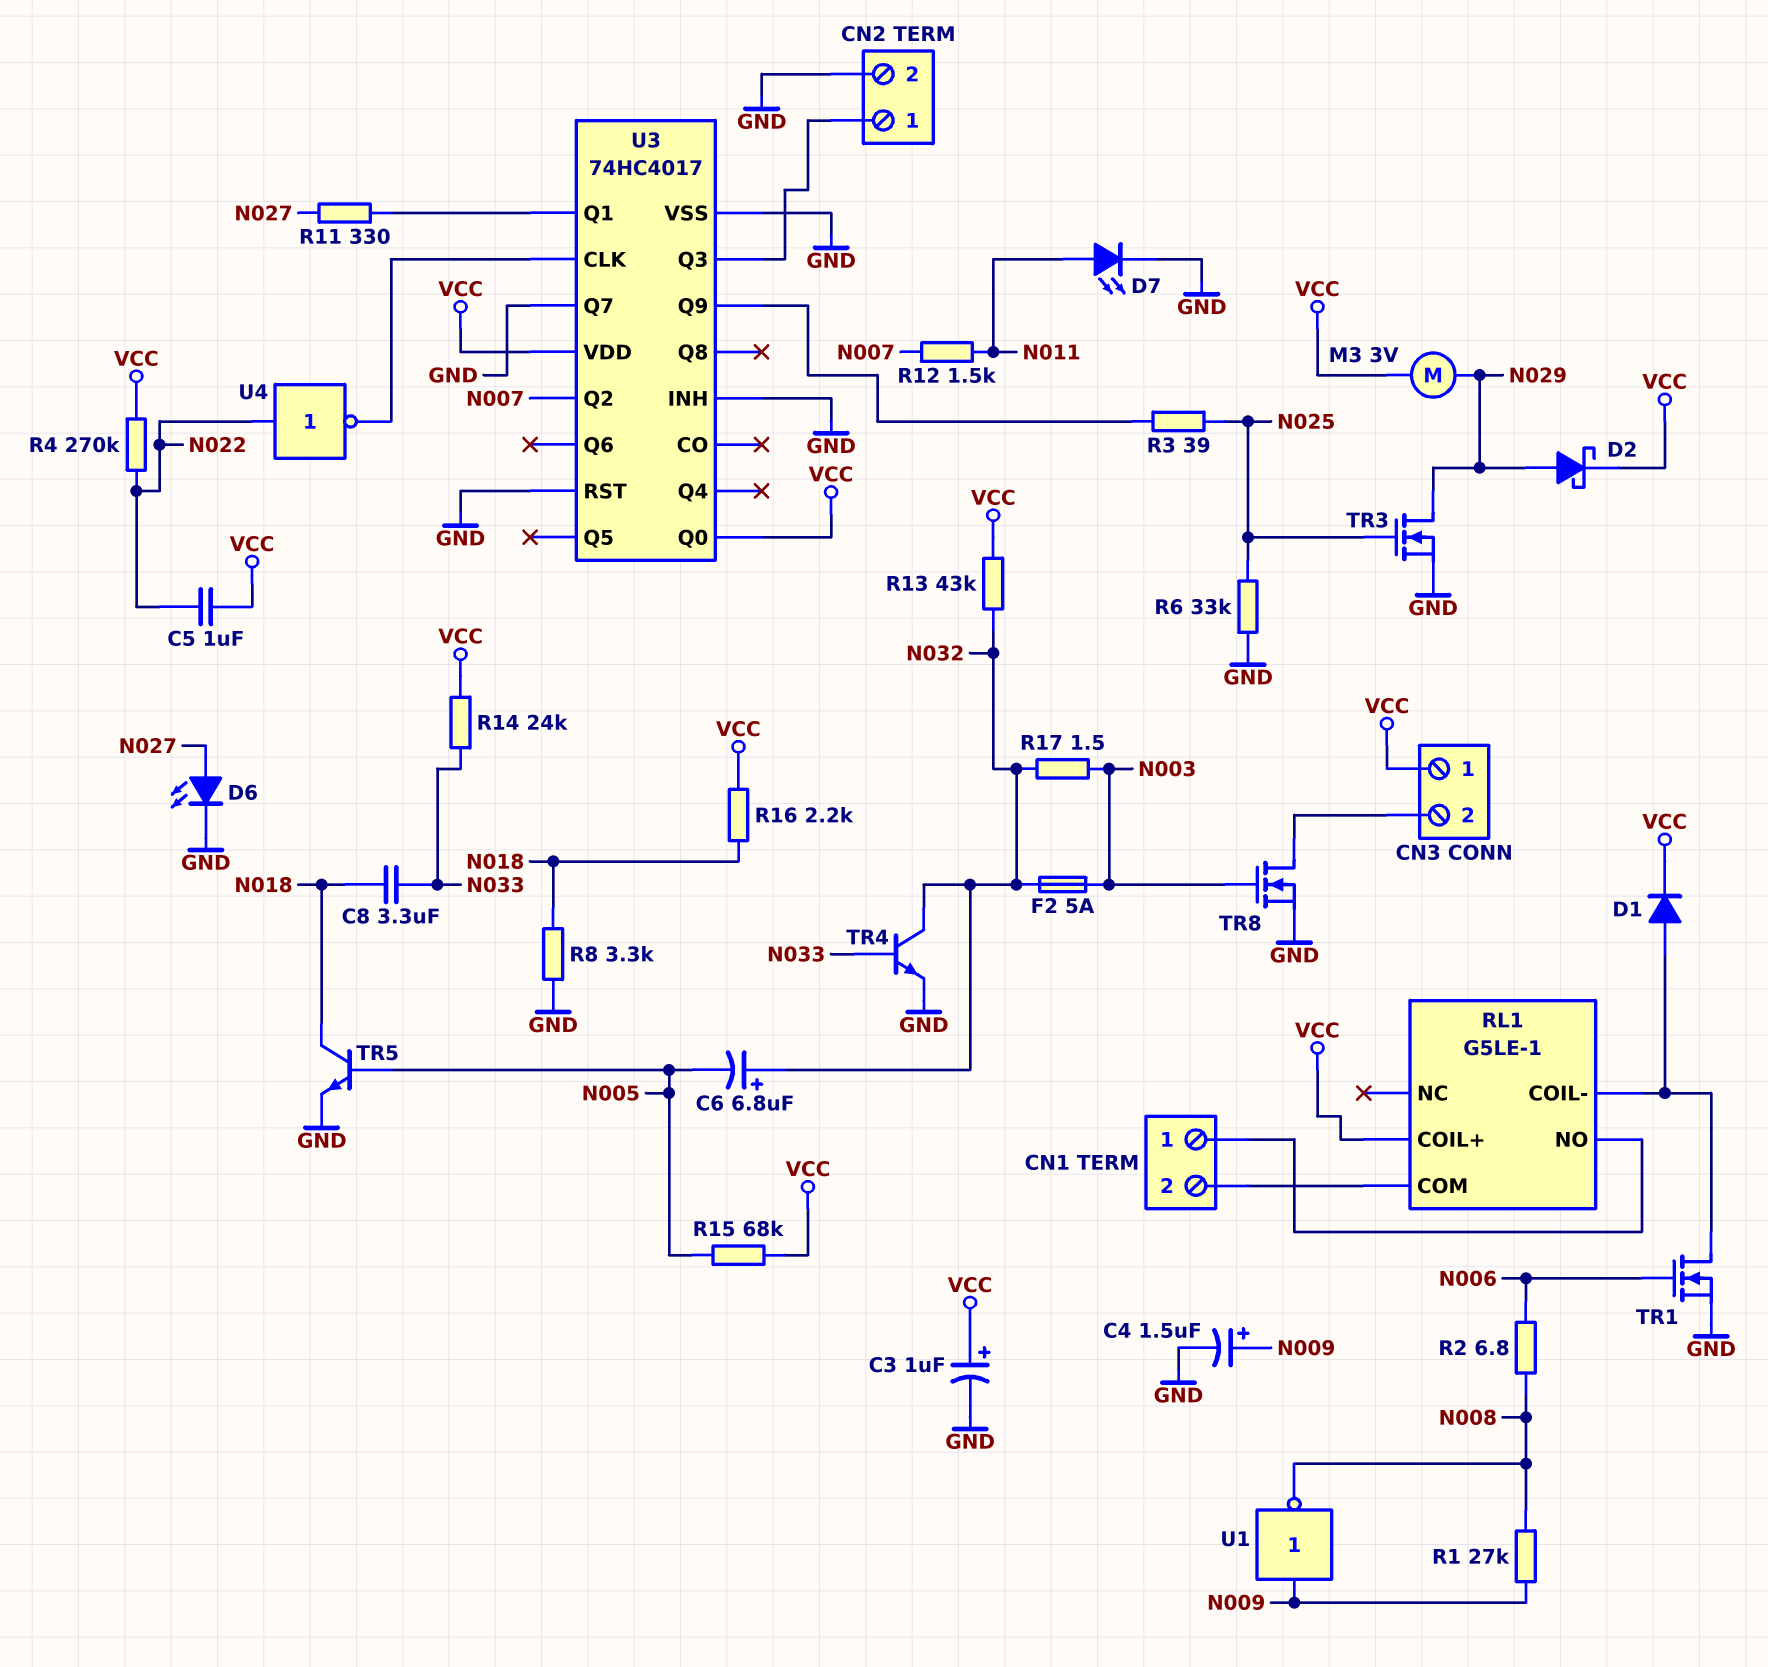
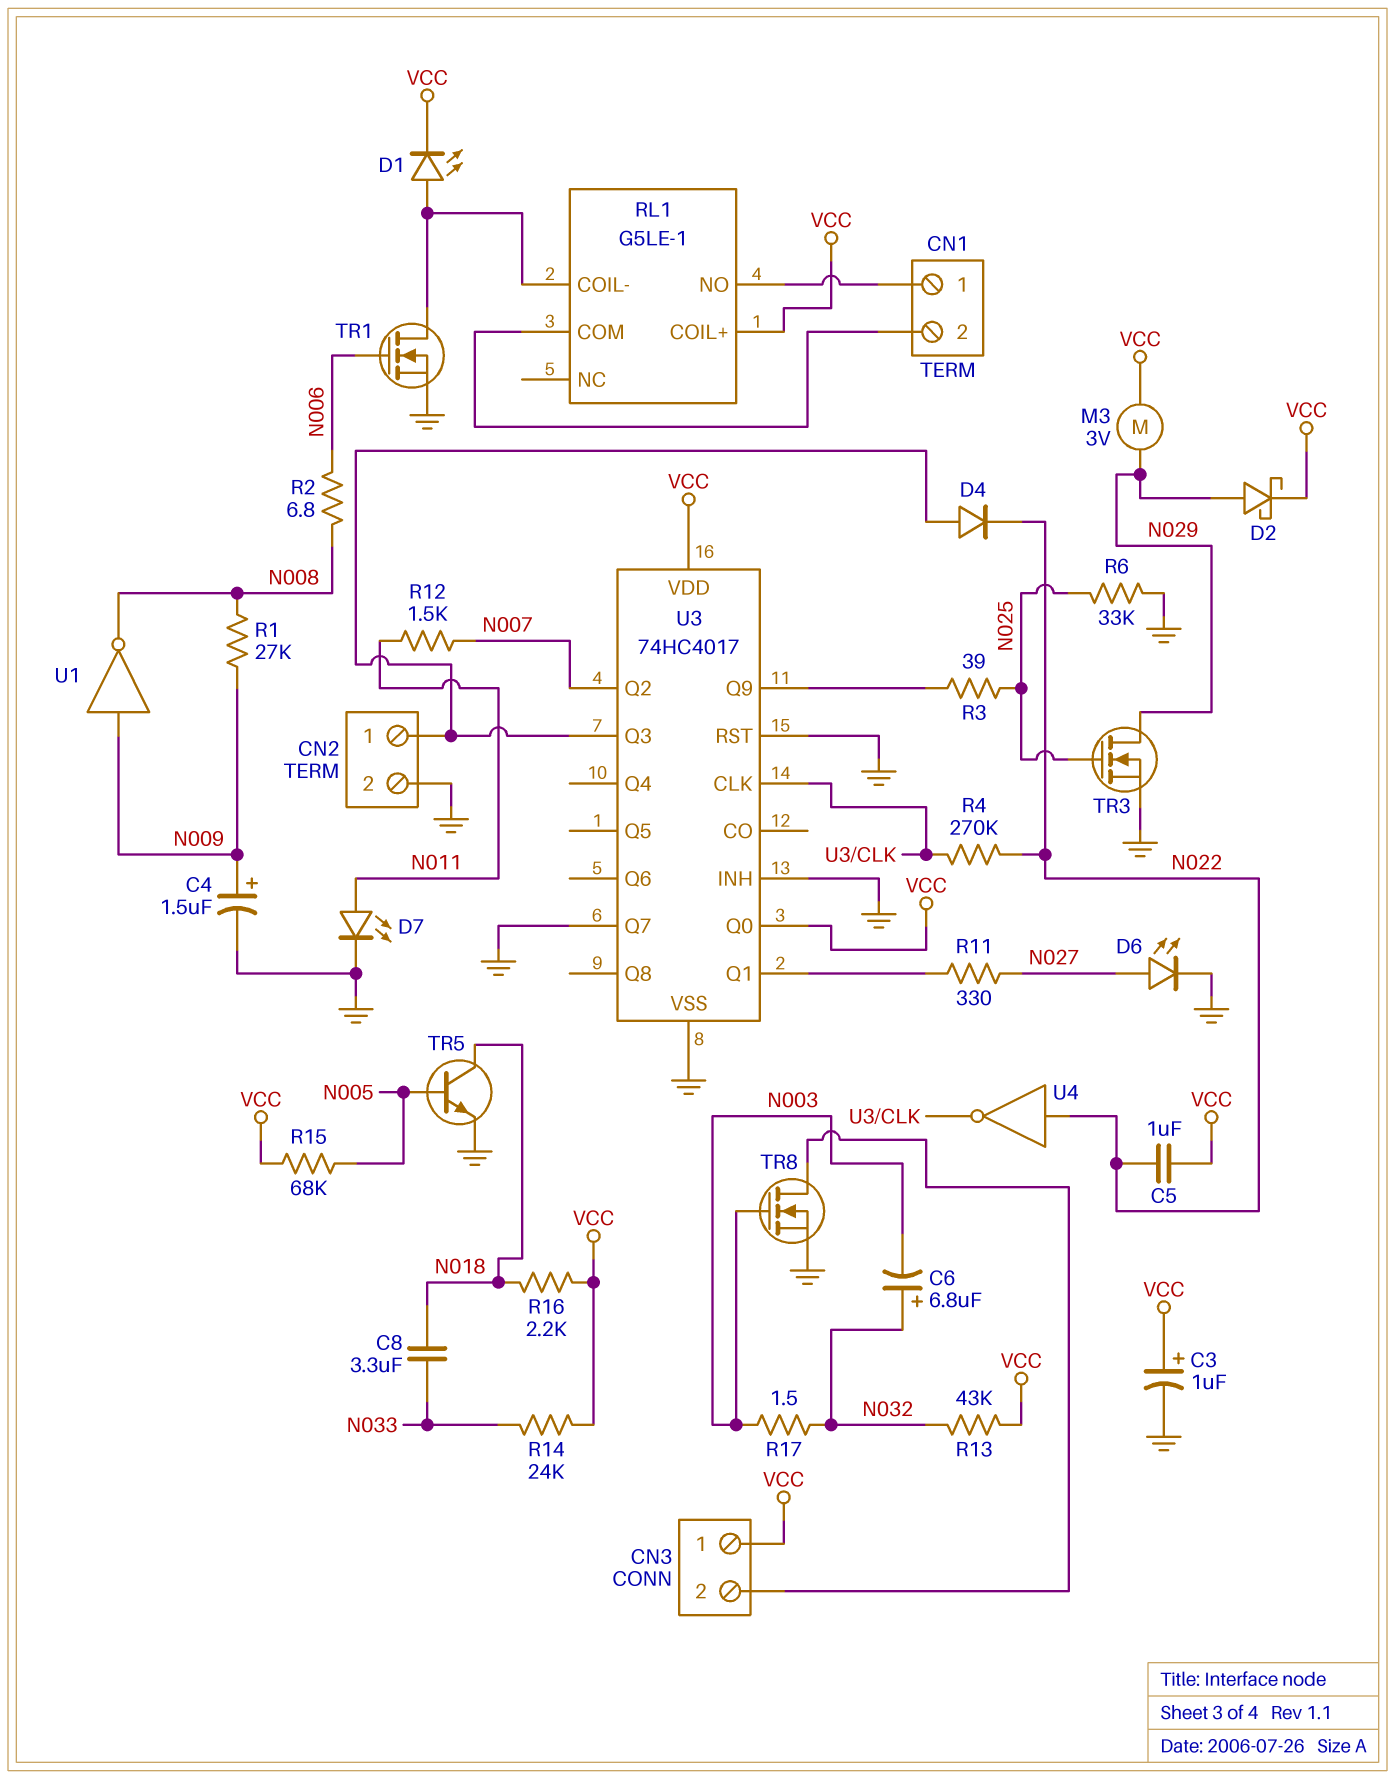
C6: 6.8uF (plus N032, minus N005) -> 6.8uF (plus N032, minus N003)
D1: diode (A RL1/COIL-, K VCC) -> LED (A RL1/COIL-, K VCC)
D4: none -> diode (A CN2/1, K N022)
F2: 5A (N003, N032) -> none
R4: 270k (N022, VCC) -> 270k (N022, U3/CLK)
R8: 3.3k (GND, N018) -> none
TR4: NPN (B N033, C N032, E GND) -> none

